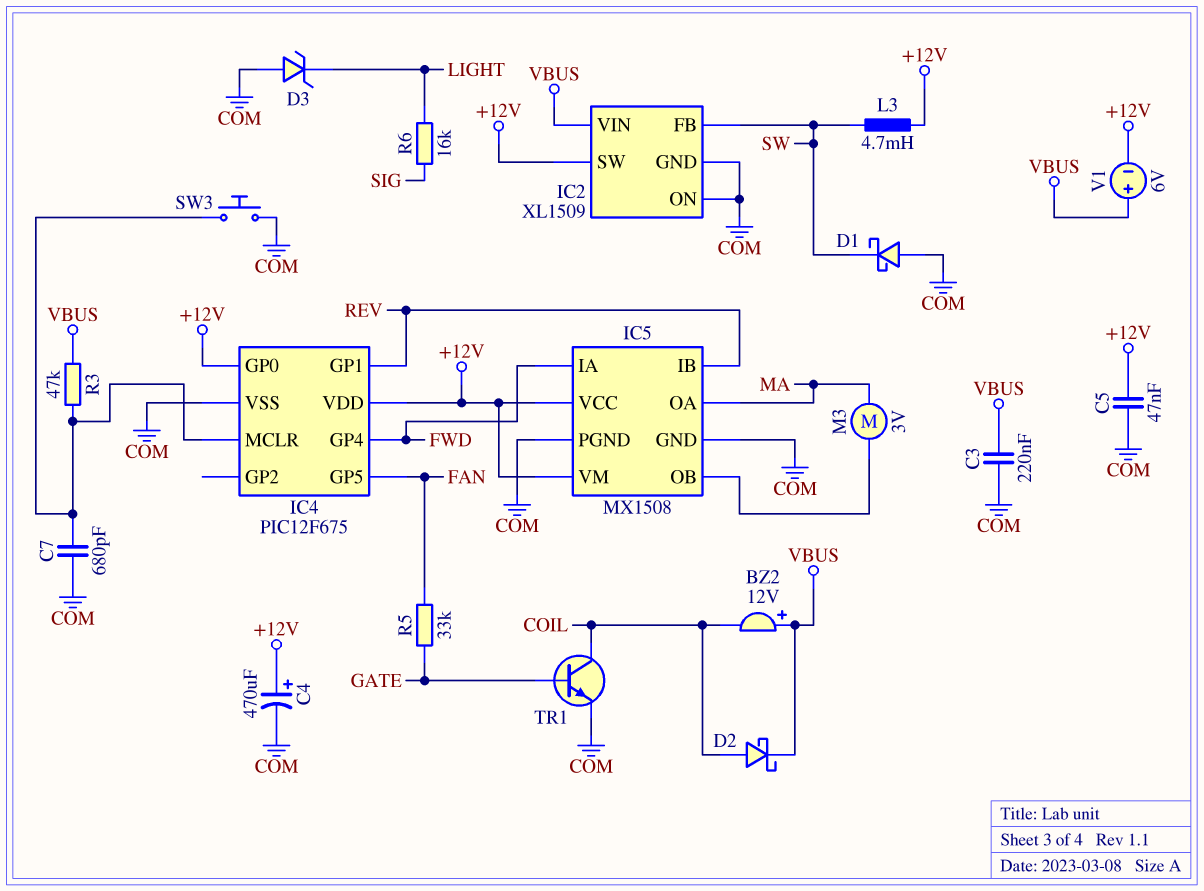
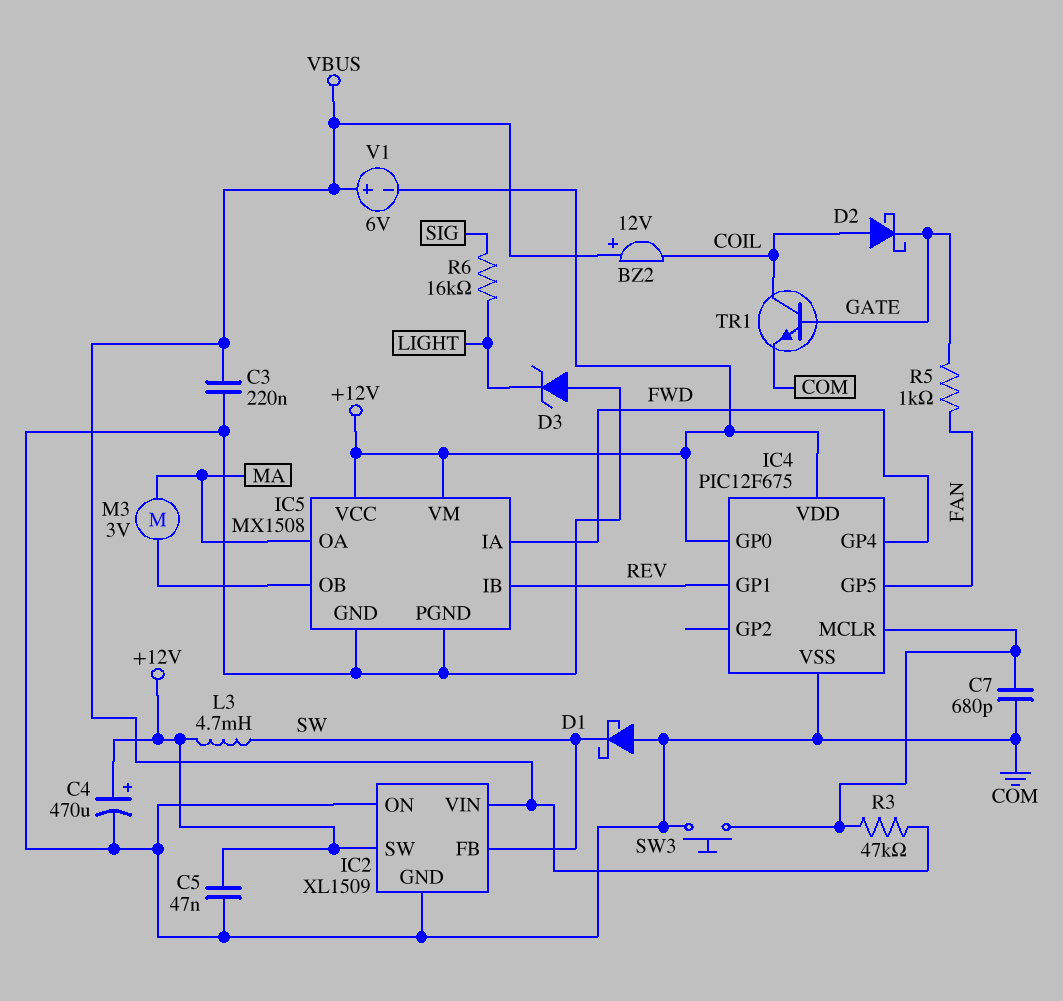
D2: schottky (A COIL, K VBUS) -> schottky (A COIL, K GATE)
R5: 33k (FAN, GATE) -> 1k (FAN, GATE)

